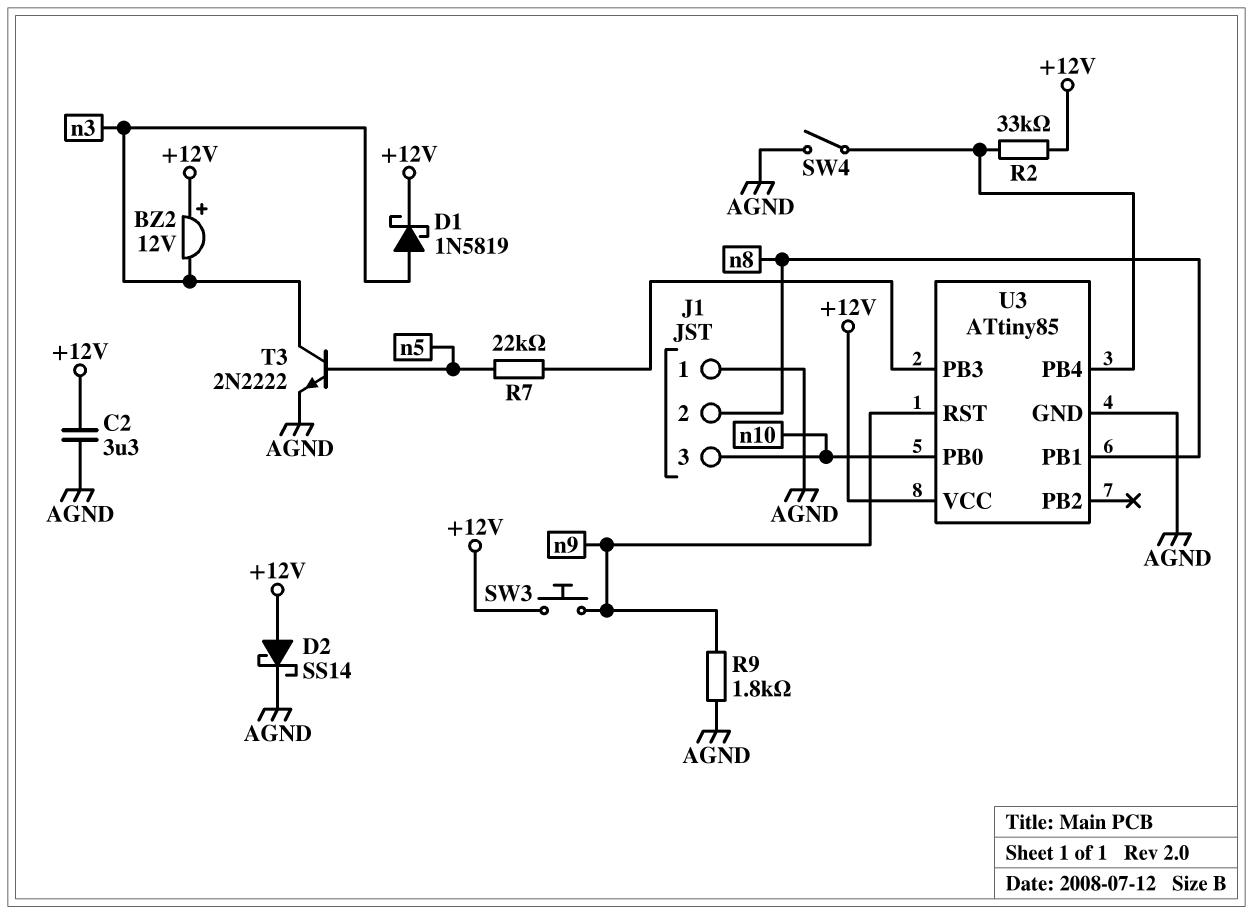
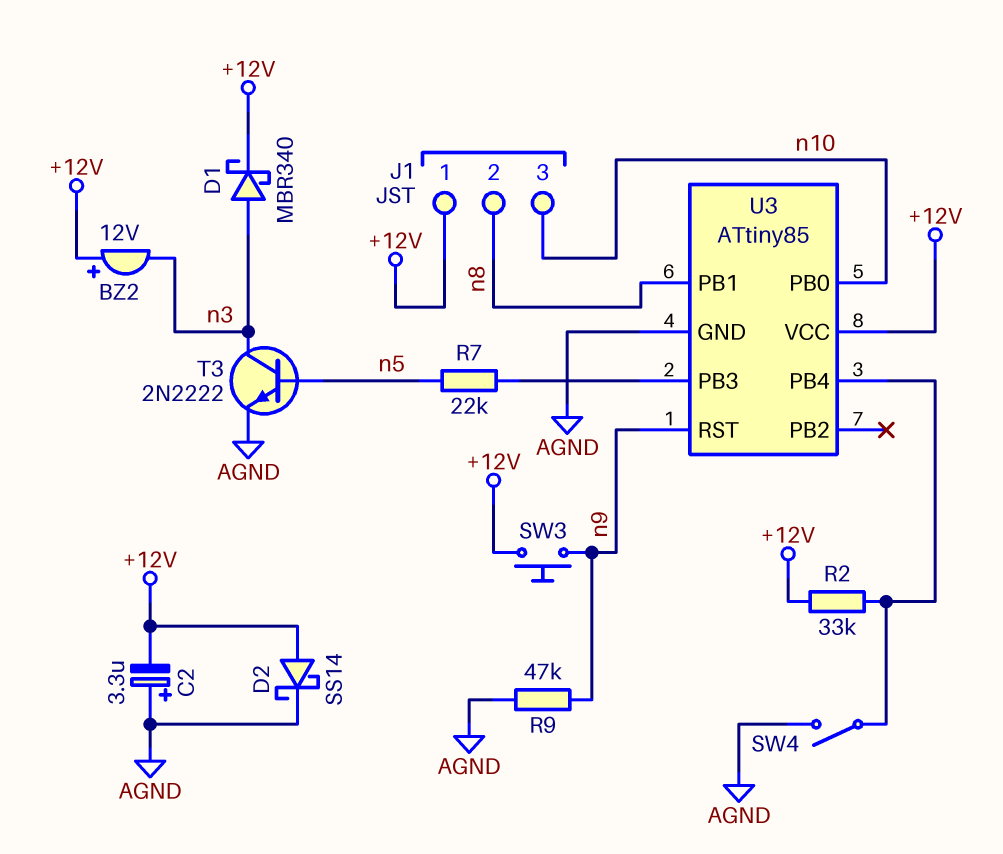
C2: 3.3uF (+12V, AGND) -> 3.3uF (plus AGND, minus +12V)
D1: schottky 1N5819 (A n3, K +12V) -> schottky MBR340 (A n3, K +12V)
J1 pin 1: AGND -> +12V
R9: 1.8k (AGND, n9) -> 47k (AGND, n9)

